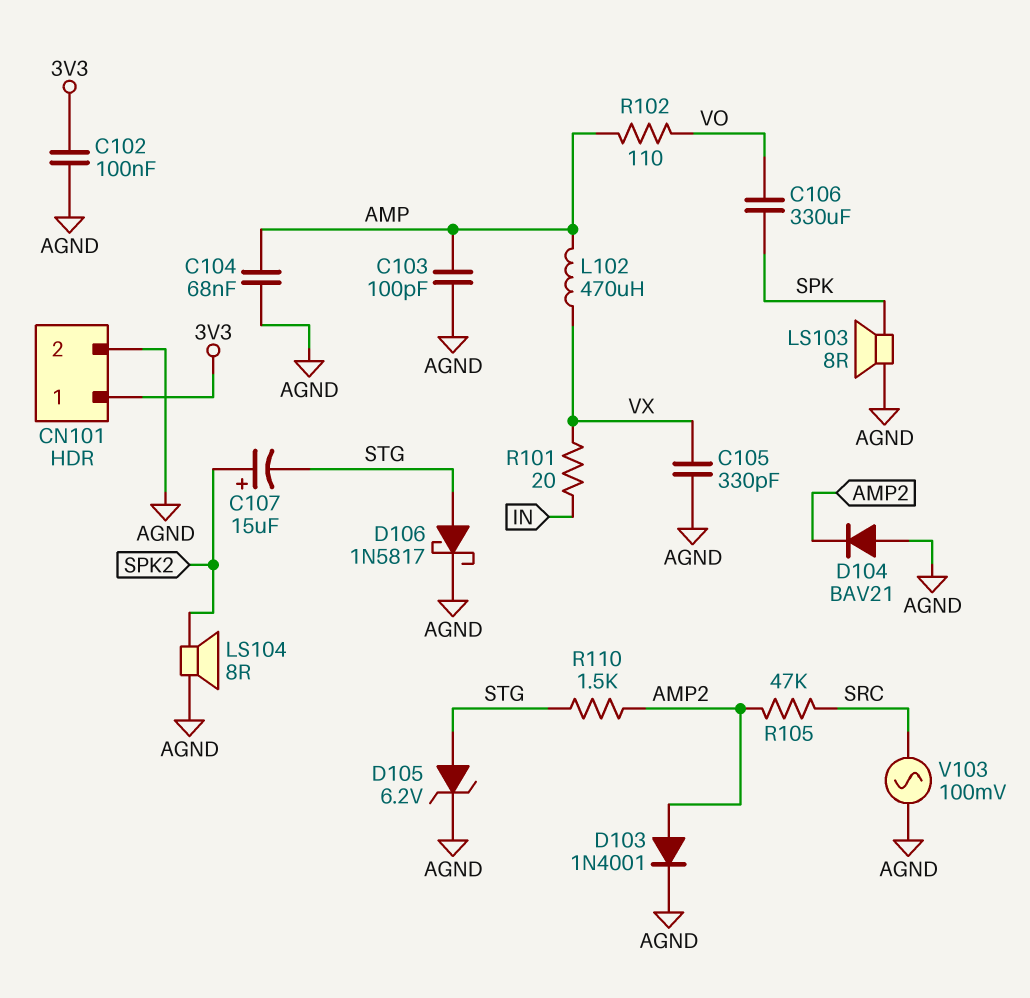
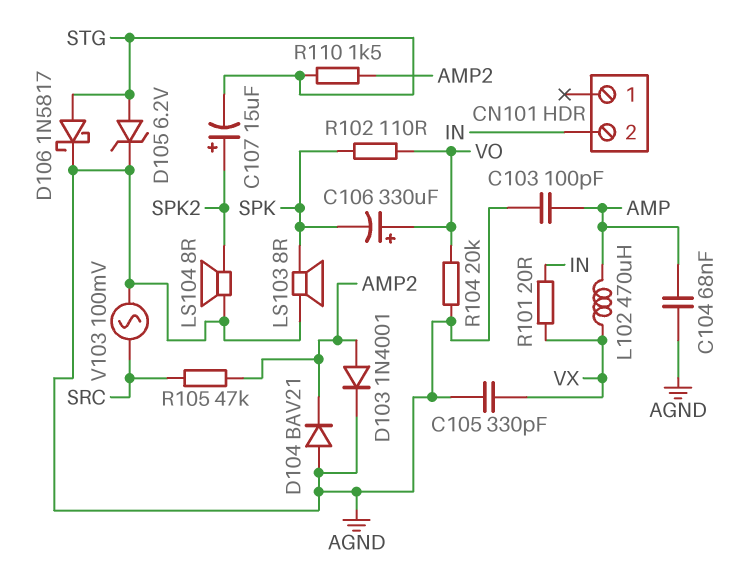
C102: 100nF (3V3, AGND) -> none
C106: 330uF (SPK, VO) -> 330uF (plus VO, minus SPK)
CN101 pin 1: 3V3 -> none
CN101 pin 2: AGND -> IN
R102: 110 (AMP, VO) -> 110 (SPK, VO)
R104: none -> 20k (AGND, VO)

